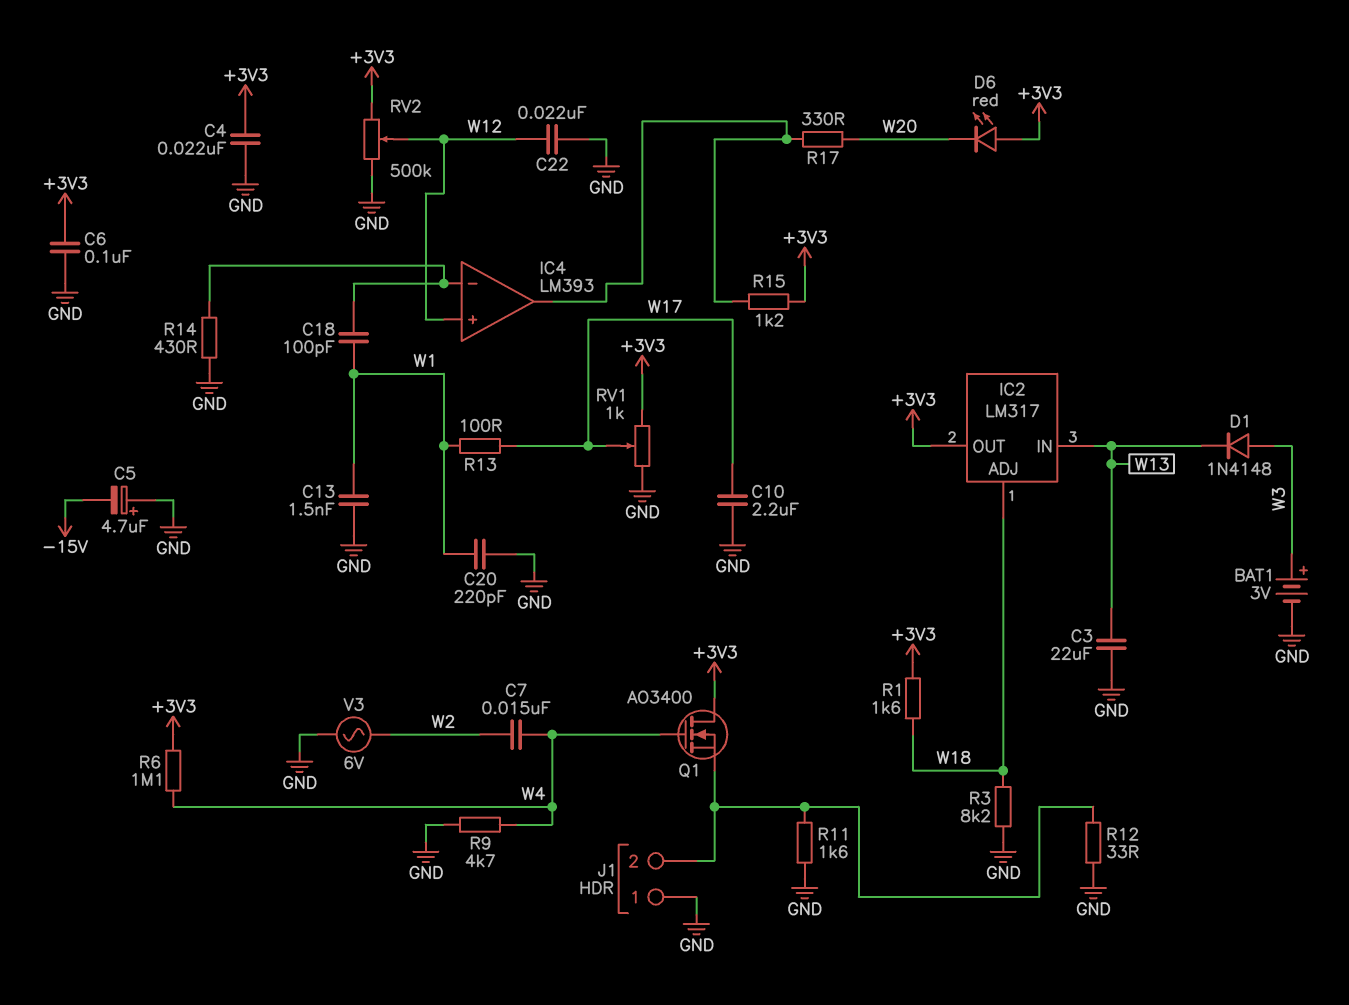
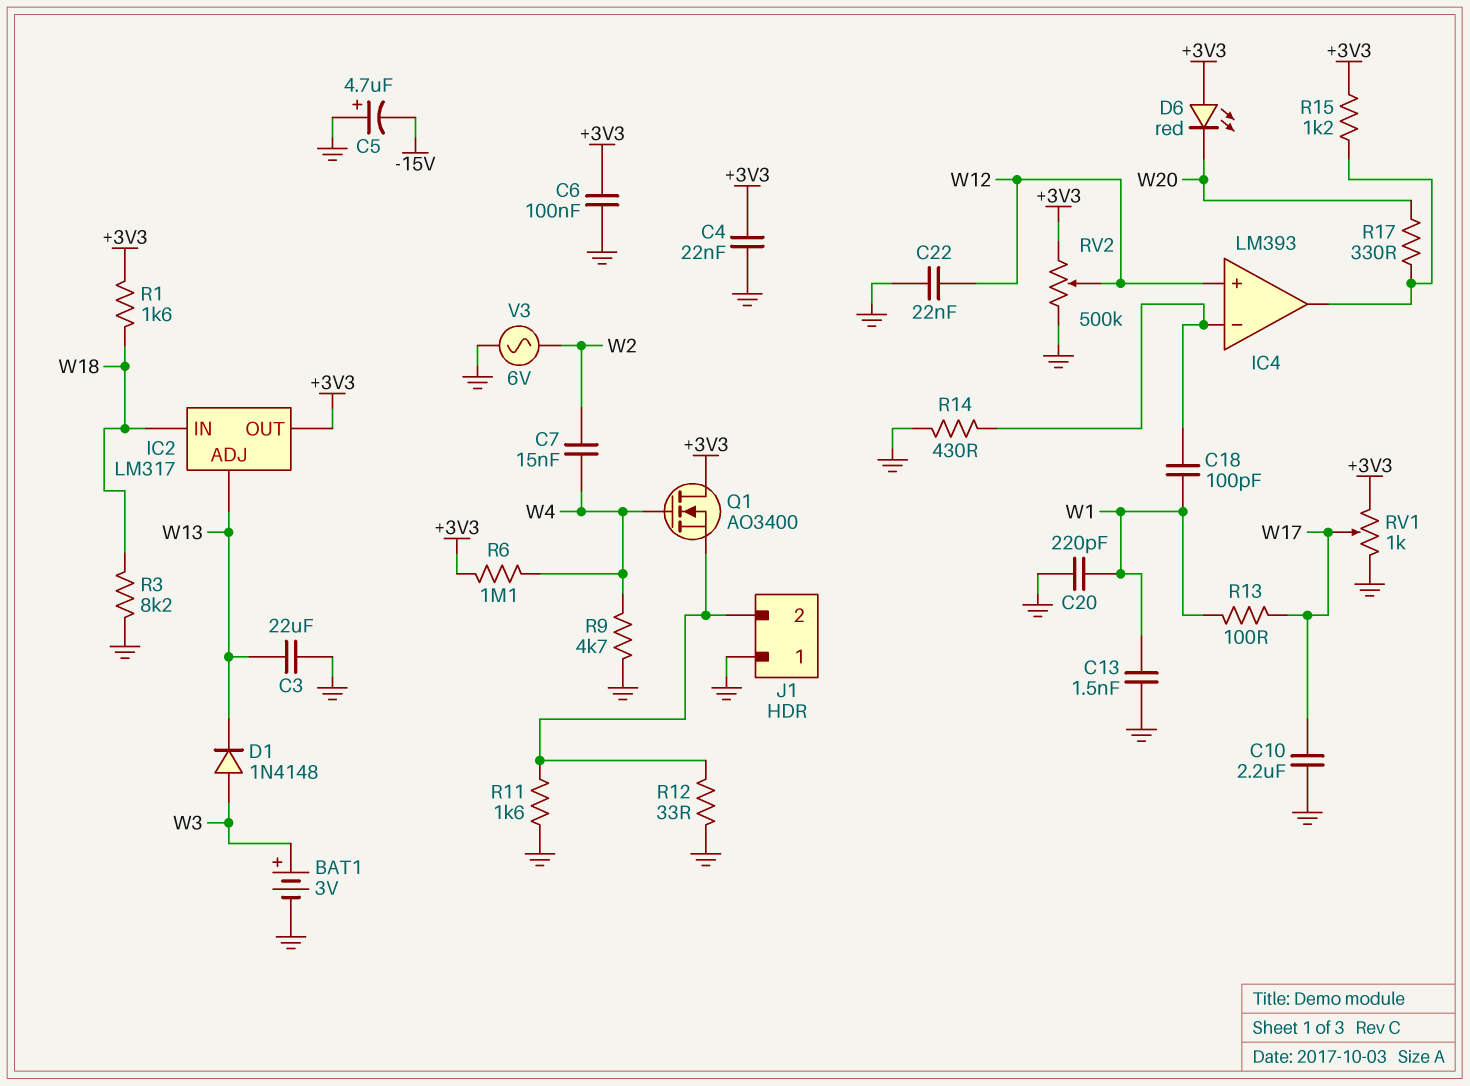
IC2 pin ADJ: W18 -> W13
IC2 pin IN: W13 -> W18

